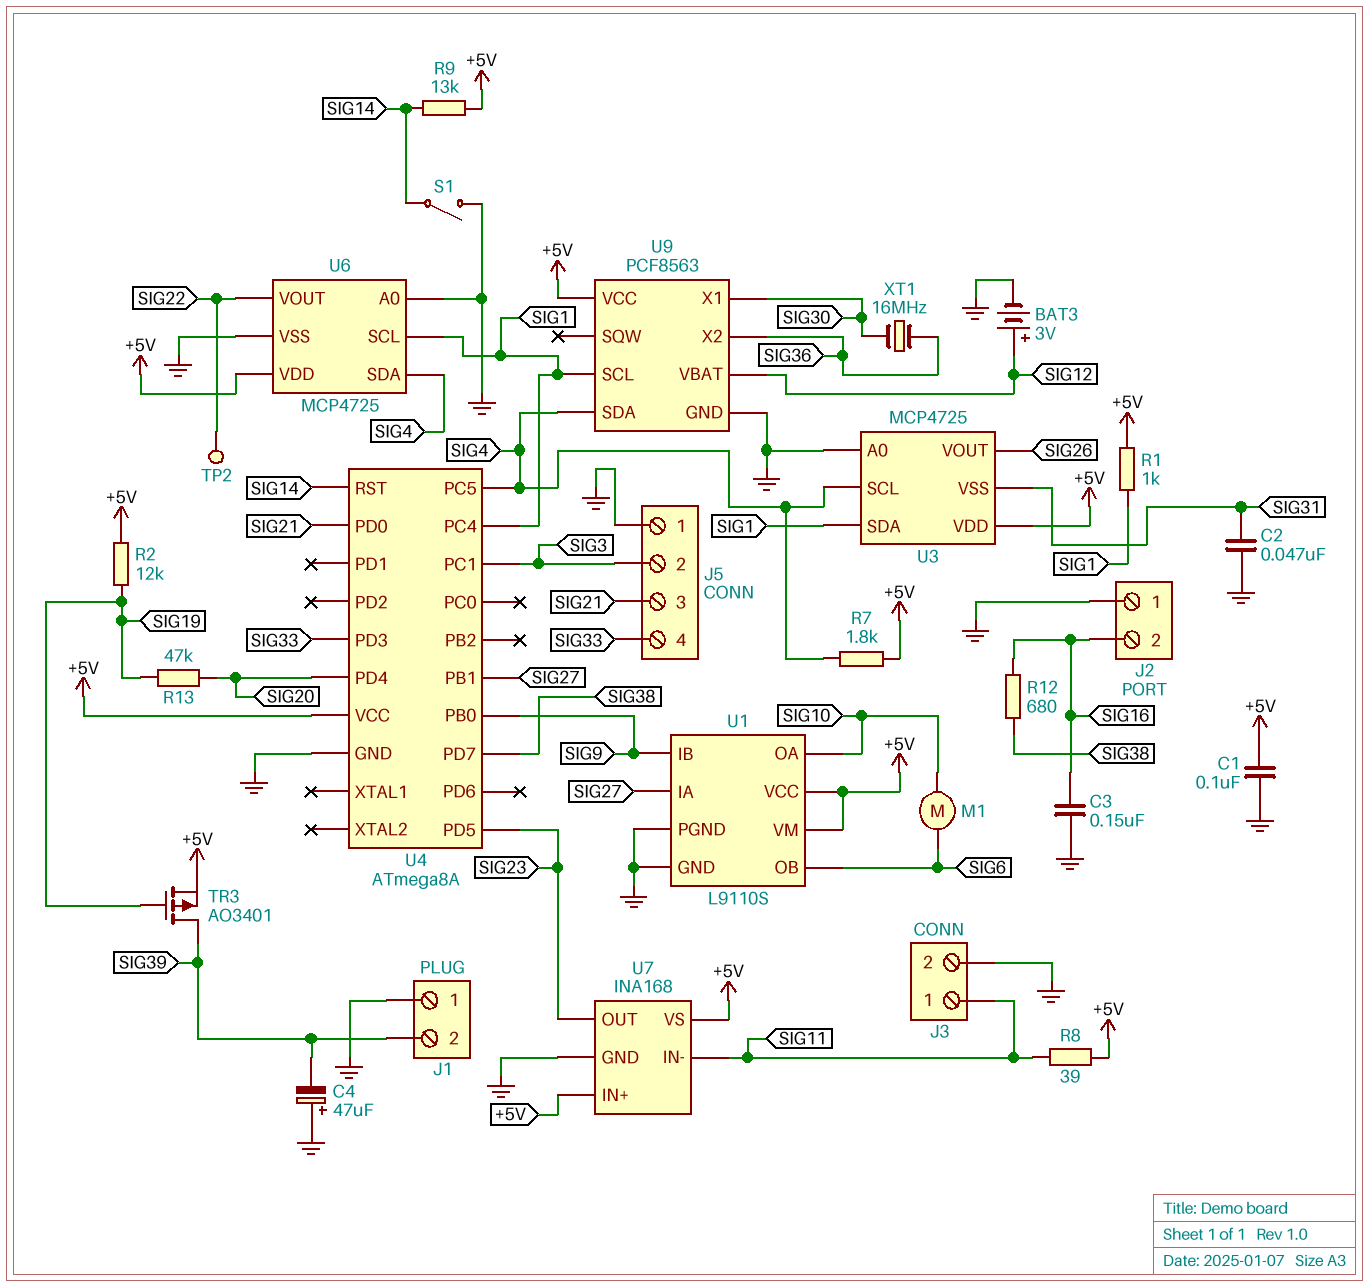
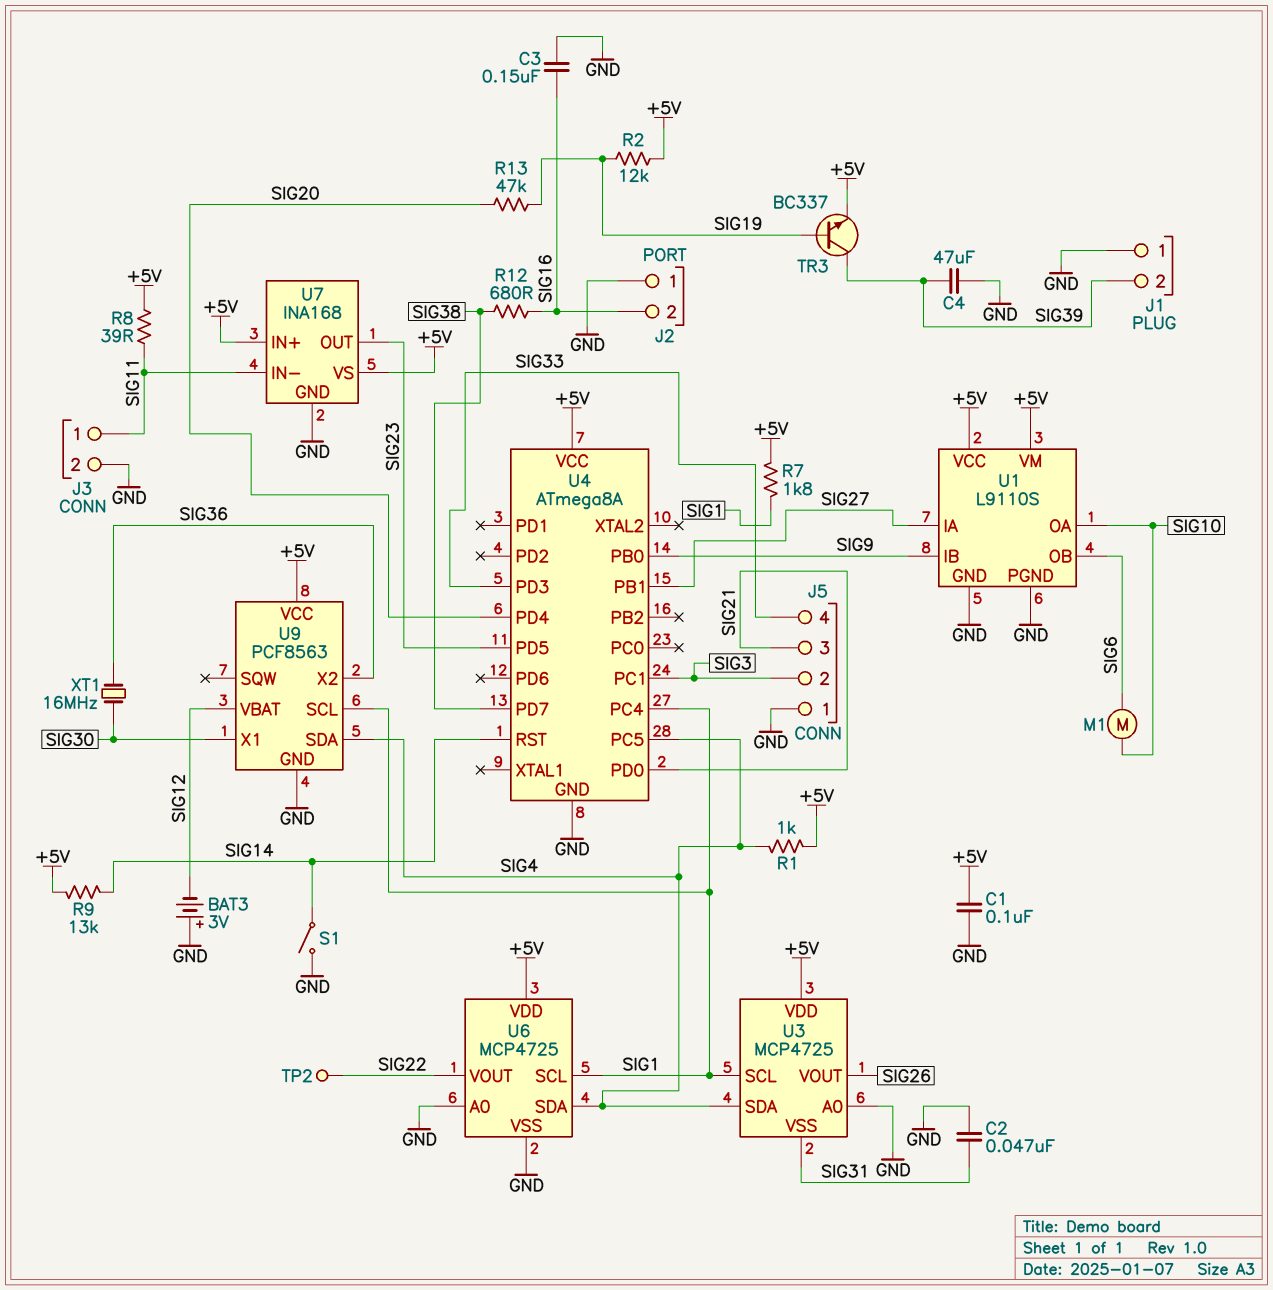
BAT3: 3V (plus SIG12, minus GND) -> 3V (plus GND, minus SIG12)
C4: 47uF (plus GND, minus SIG39) -> 47uF (GND, SIG39)
R1: 1k (+5V, SIG1) -> 1k (+5V, SIG4)
R7: 1.8k (+5V, SIG4) -> 1.8k (+5V, SIG1)
TR3: PMOS AO3401 (G SIG19, D SIG39, S +5V) -> NPN BC337 (B SIG19, C SIG39, E +5V)
U3 pin SCL: SIG4 -> SIG1
U3 pin SDA: SIG1 -> SIG4

